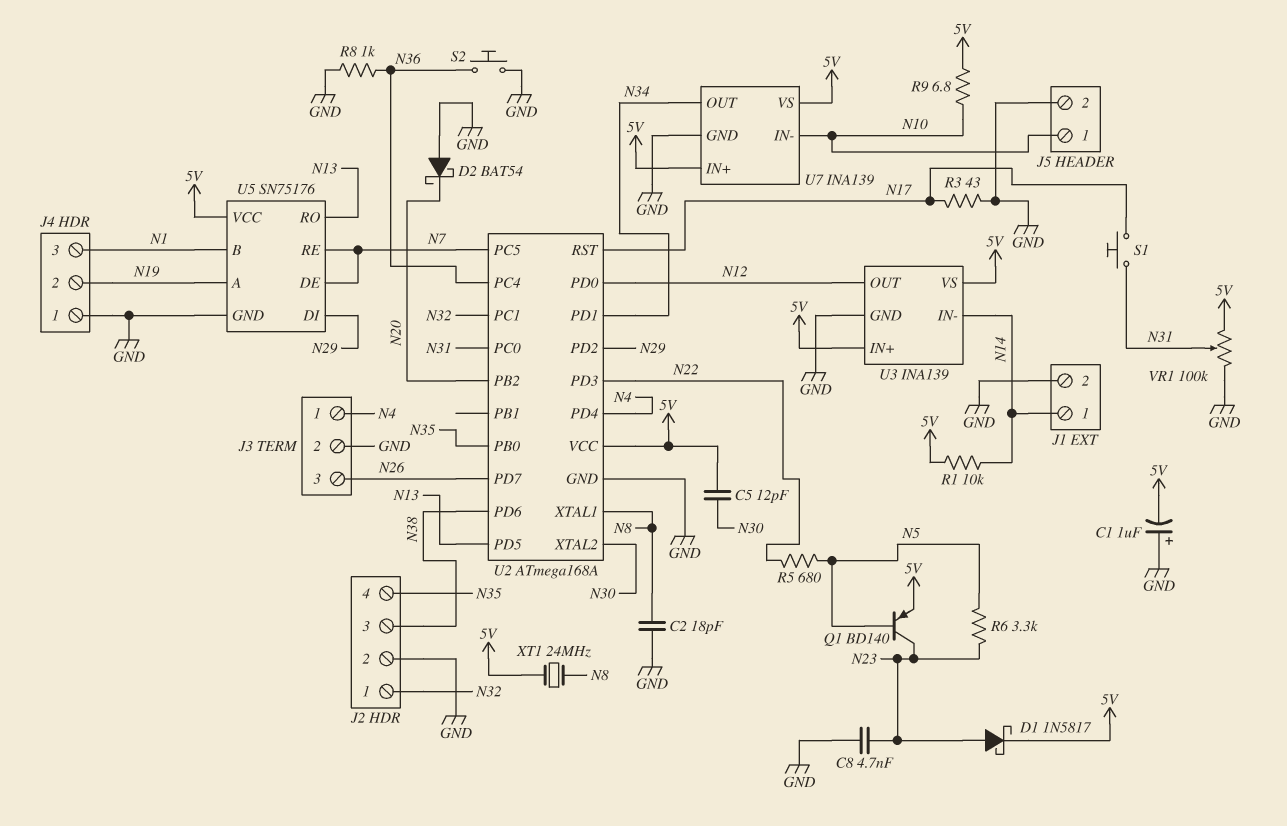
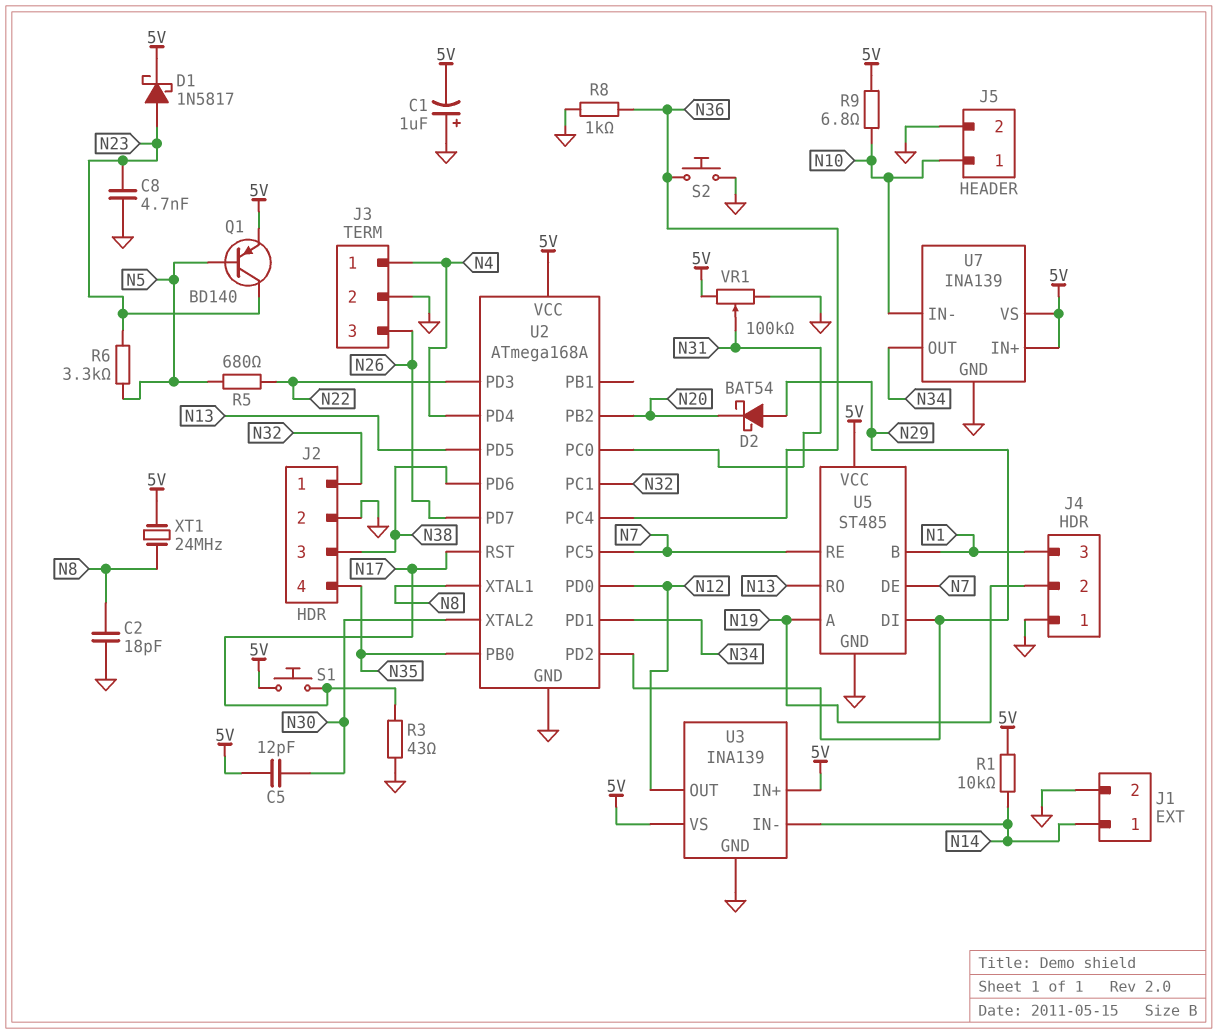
D2: schottky BAT54 (A GND, K N20) -> schottky BAT54 (A N29, K N20)
S1: button (N17, N31) -> button (5V, N17)
U5: SN75176 -> ST485

